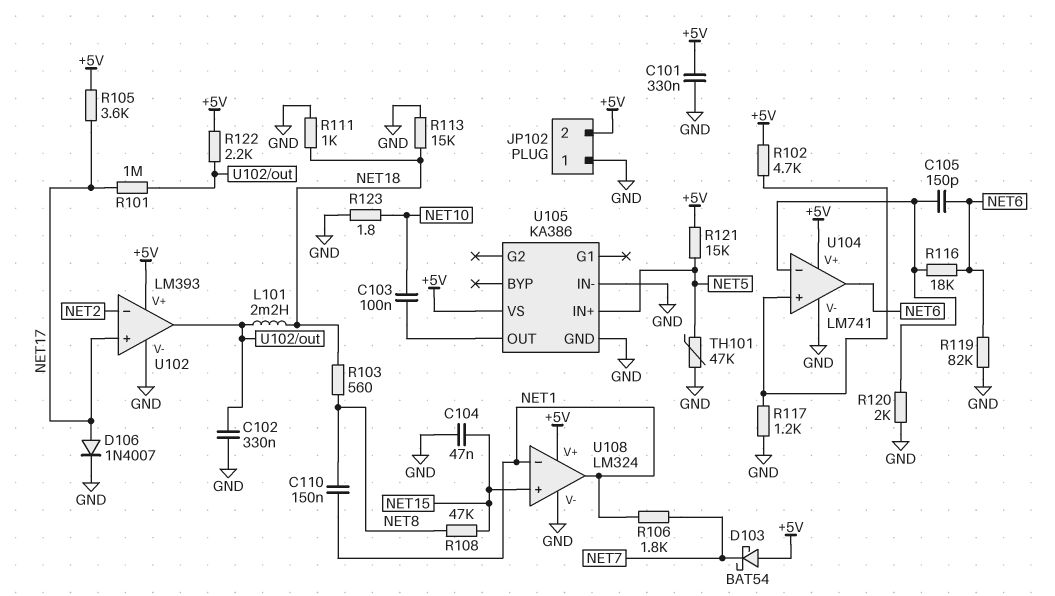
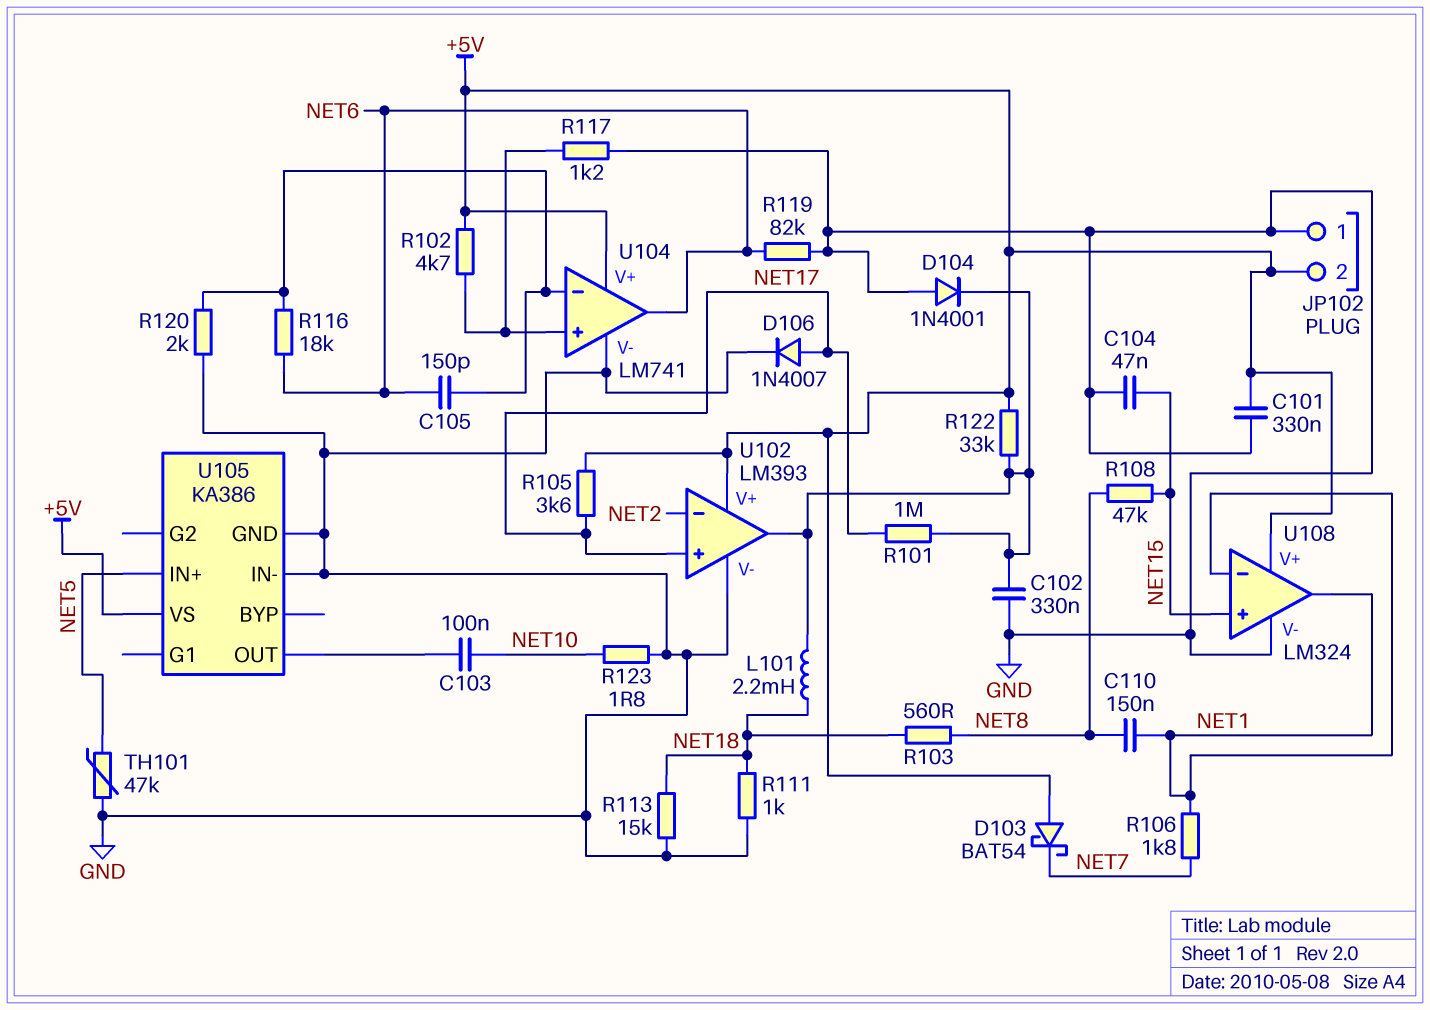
D104: none -> diode 1N4001 (A GND, K U102/out)
R121: 15k (+5V, NET5) -> none
R122: 2.2k (+5V, U102/out) -> 33k (+5V, U102/out)

